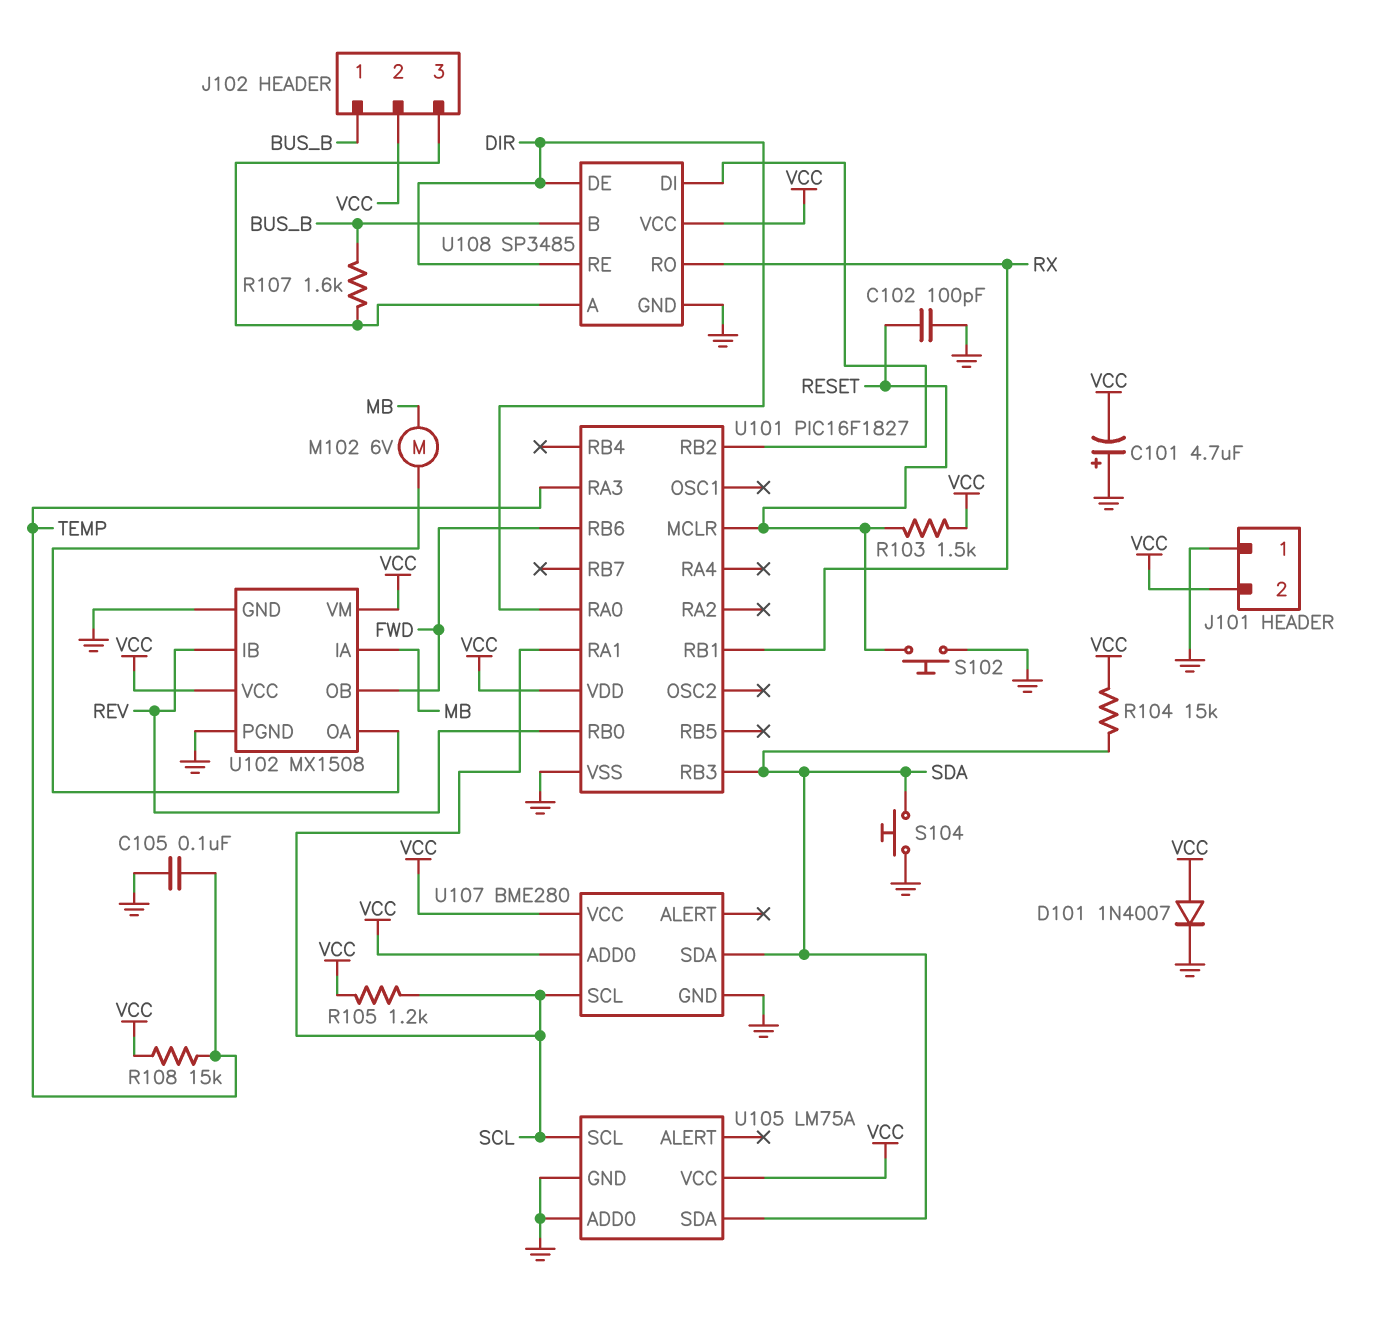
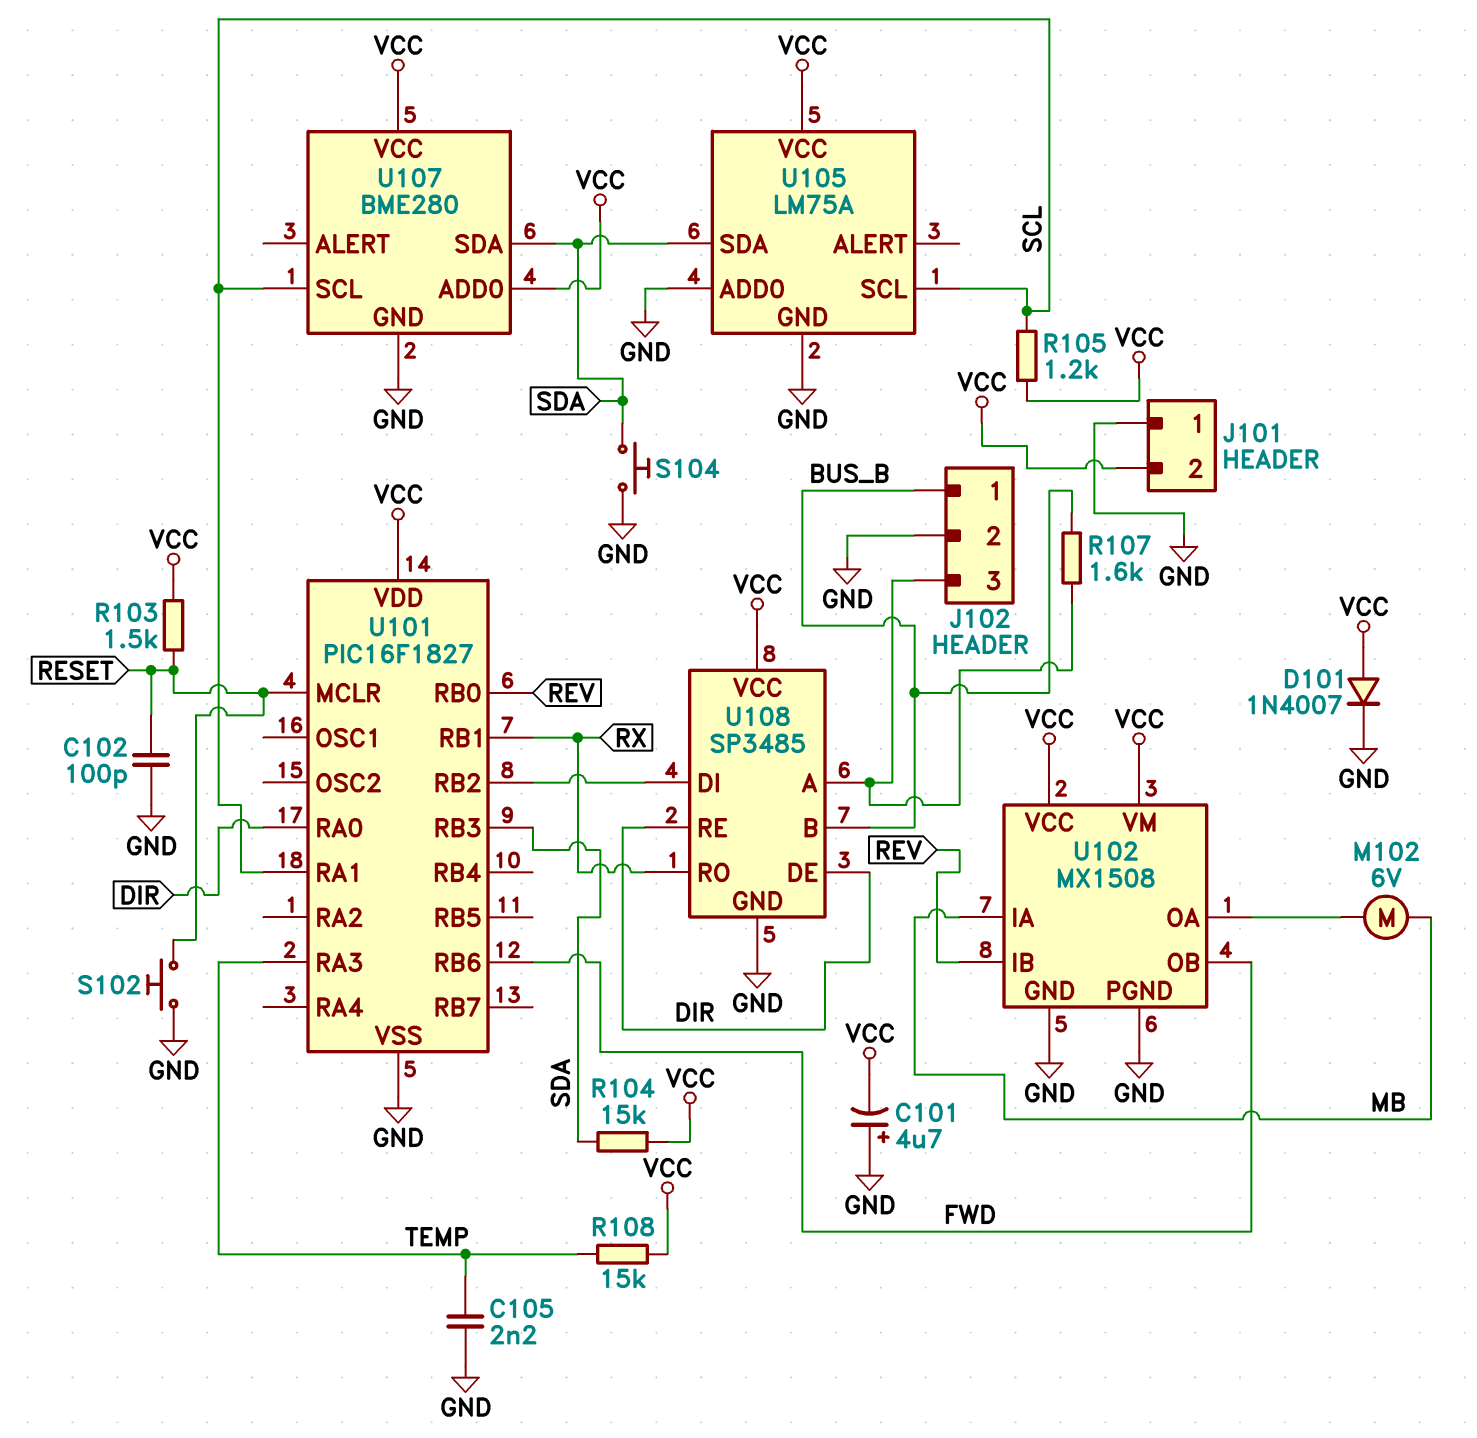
C105: 100nF (GND, TEMP) -> 2.2nF (GND, TEMP)
J102 pin 2: VCC -> GND

